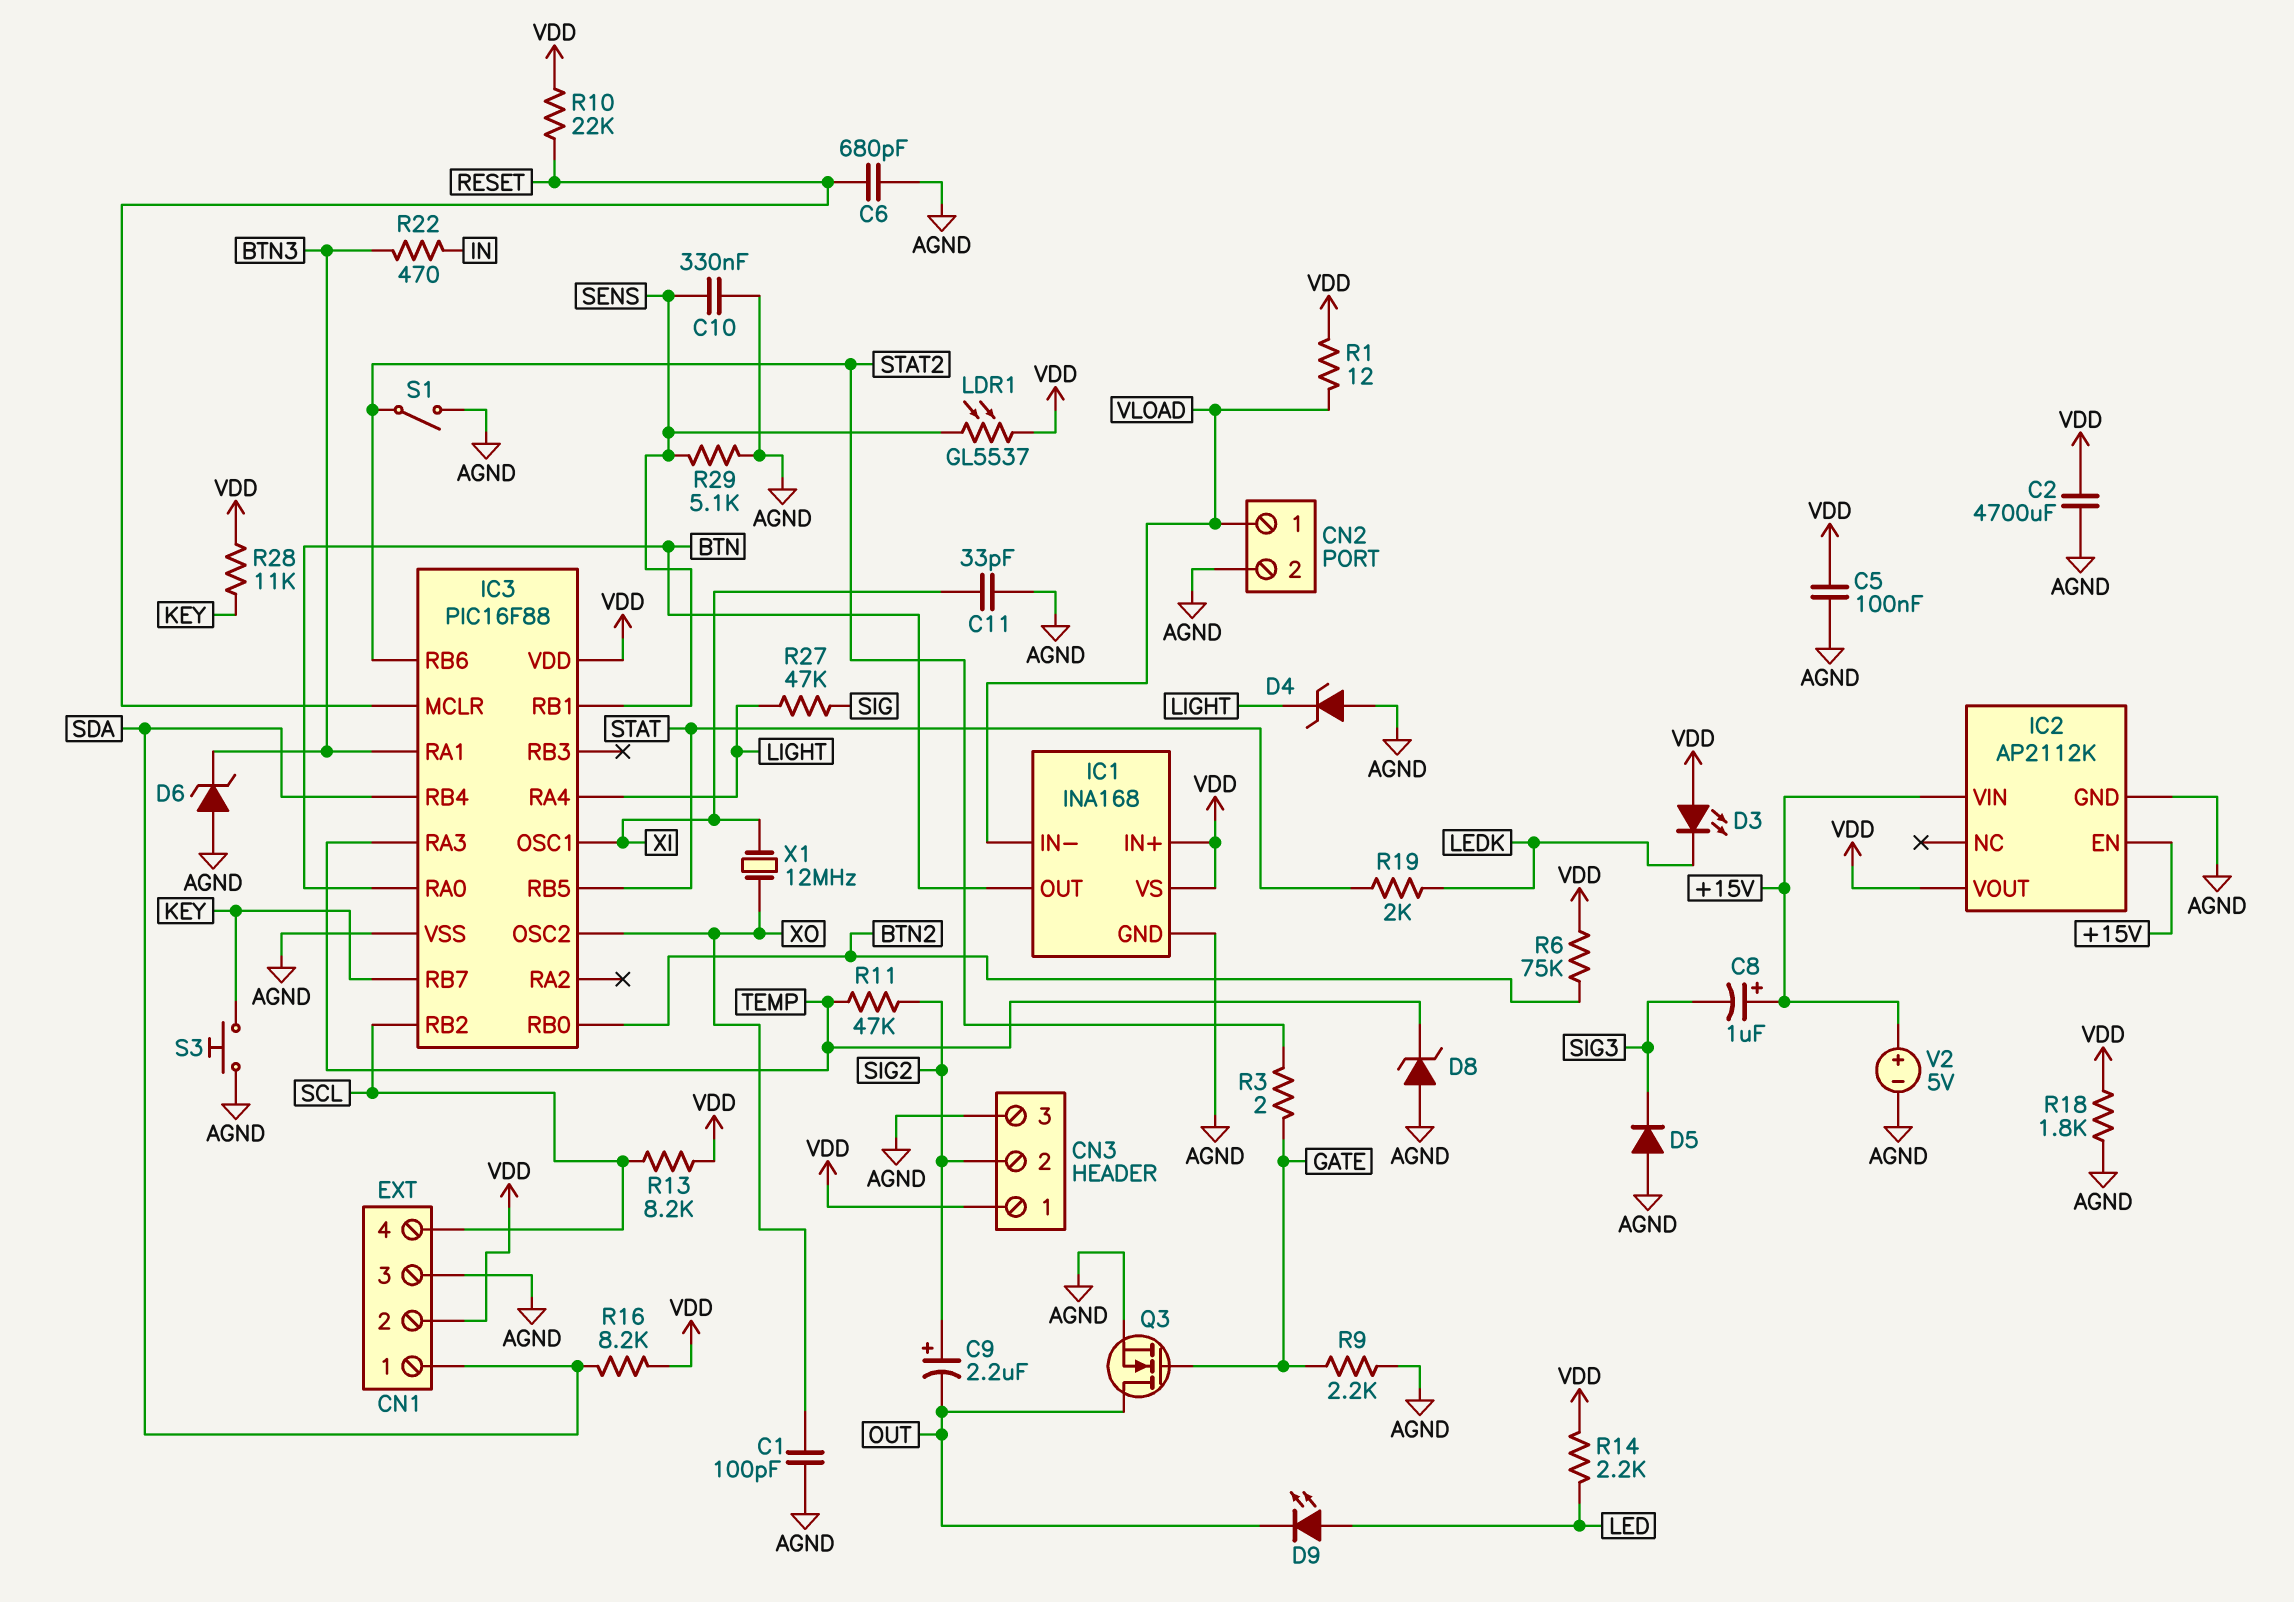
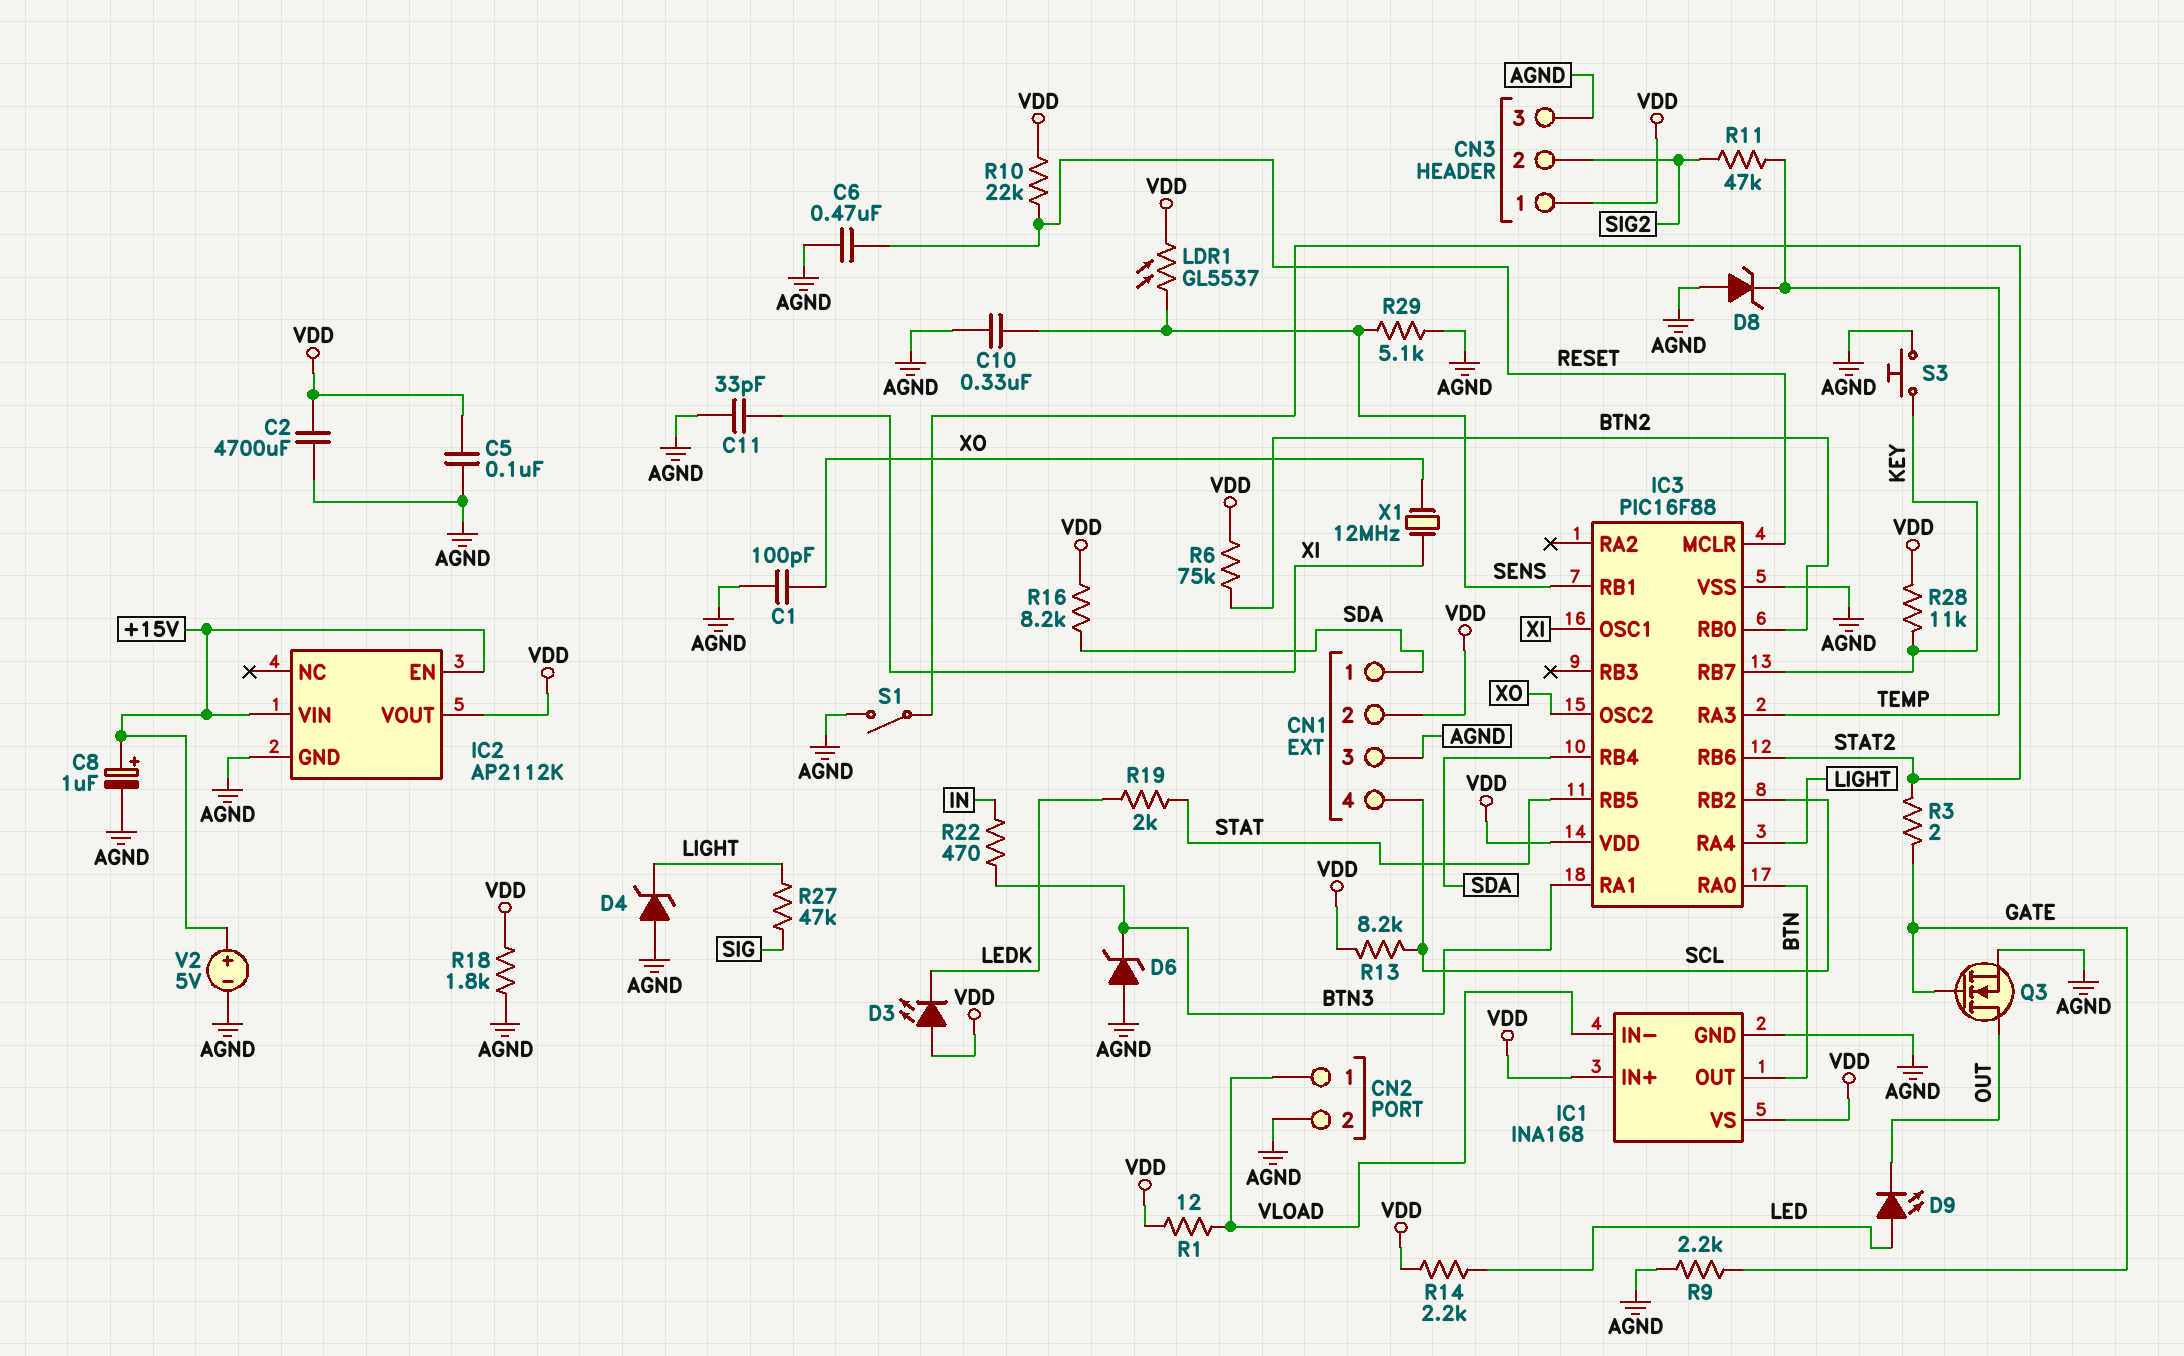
C6: 680pF (AGND, RESET) -> 470nF (AGND, RESET)
C8: 1uF (plus +15V, minus SIG3) -> 1uF (plus +15V, minus AGND)
C9: 2.2uF (plus SIG2, minus OUT) -> none
D5: diode (A AGND, K SIG3) -> none

